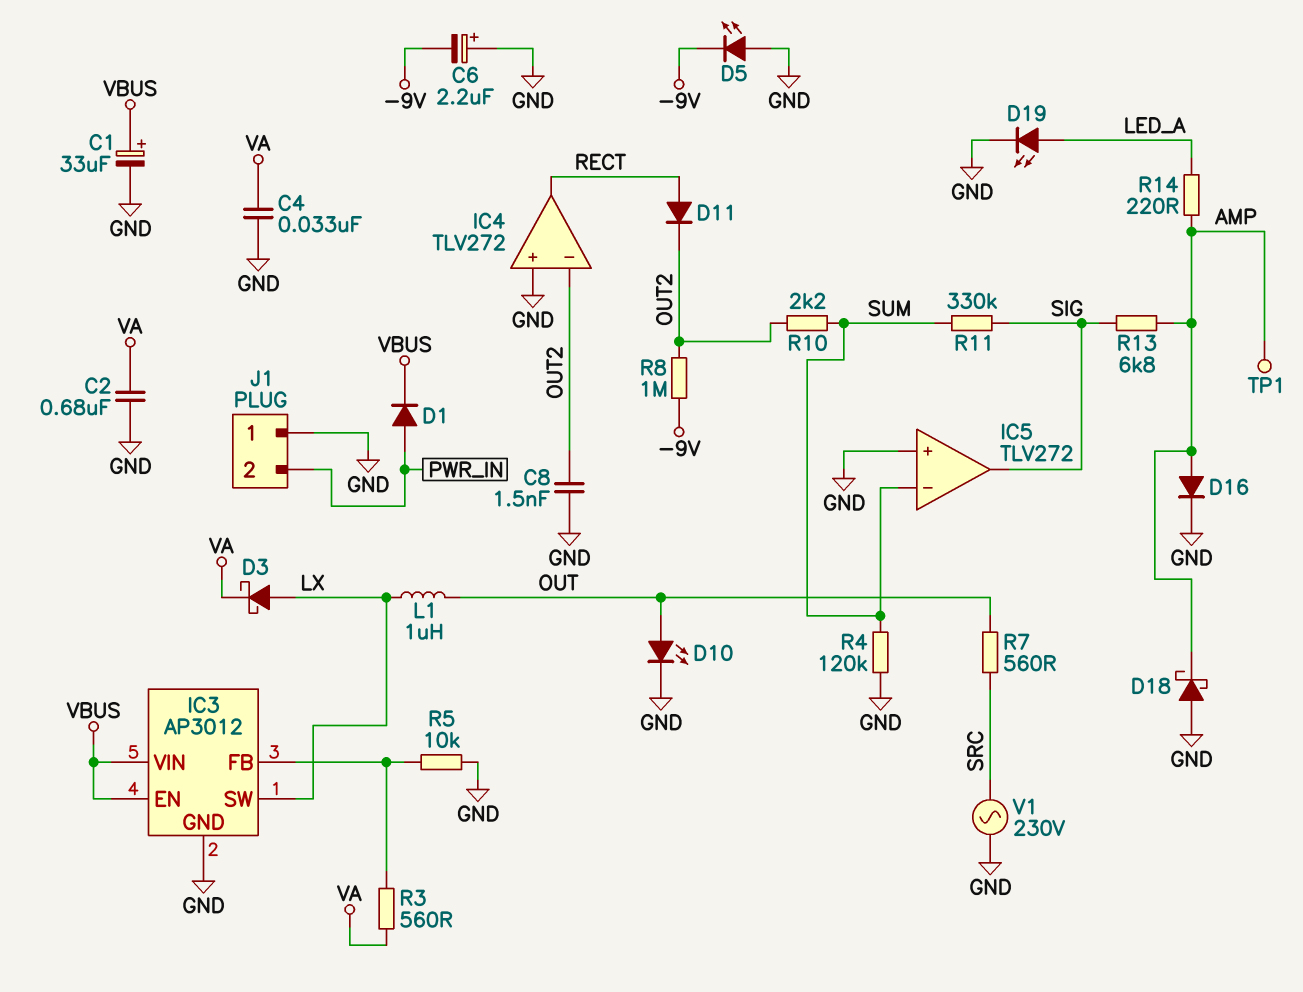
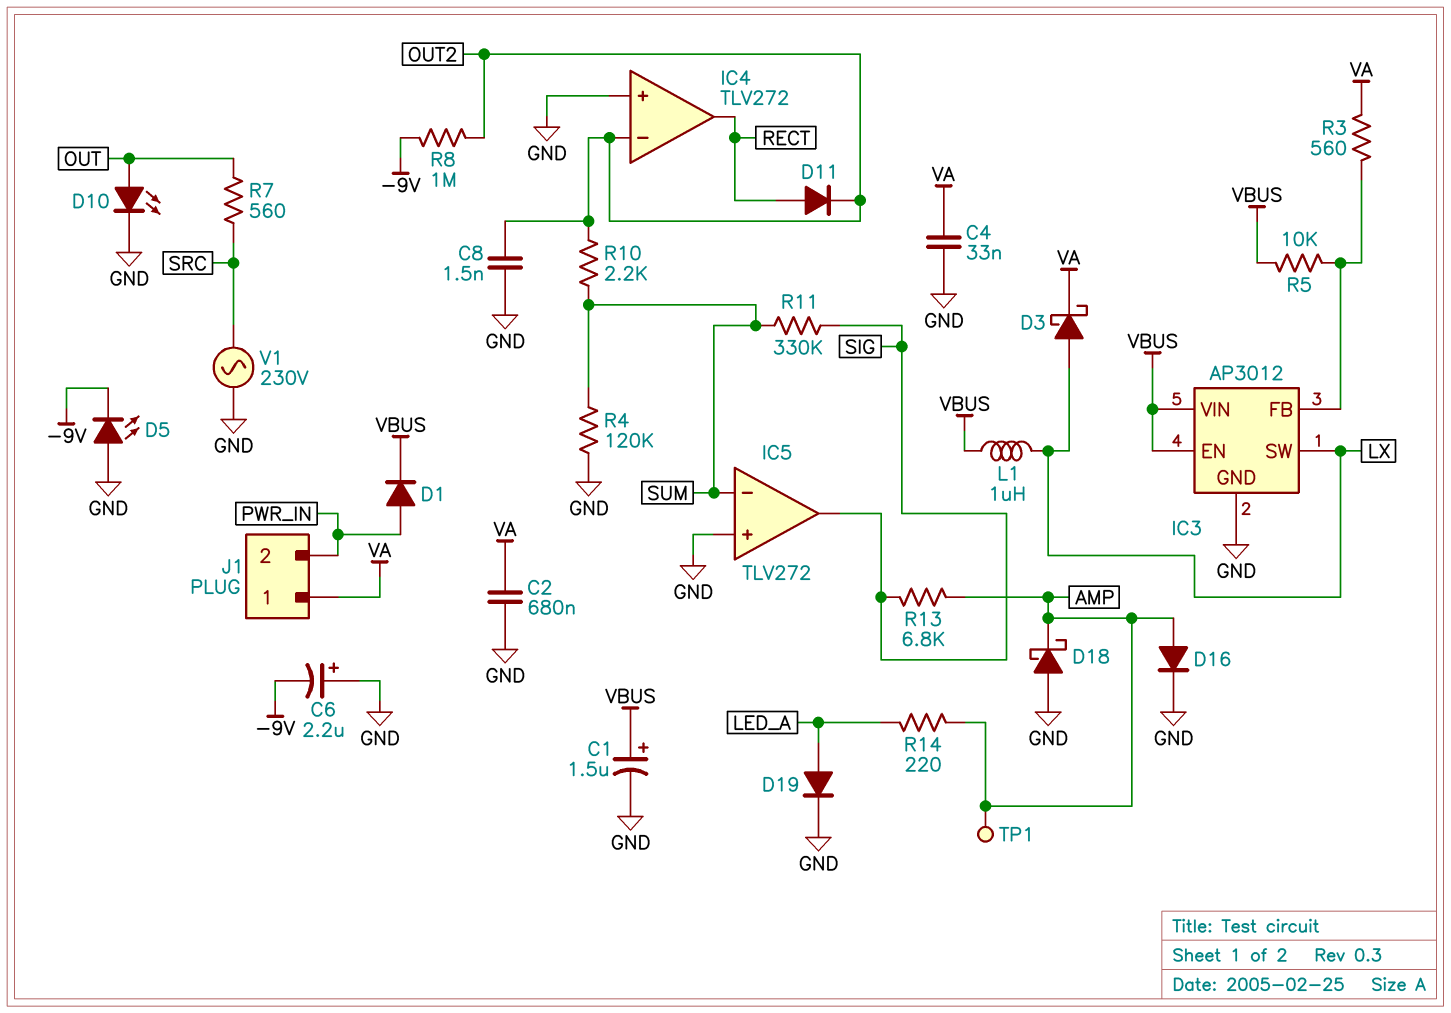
C1: 33uF (plus VBUS, minus GND) -> 1.5uF (plus VBUS, minus GND)
D19: LED (A LED_A, K GND) -> diode (A LED_A, K GND)
J1 pin 1: GND -> VA
L1: 1uH (LX, OUT) -> 1uH (LX, VBUS)
R5: 10k (GND, IC3/FB) -> 10k (IC3/FB, VBUS)

